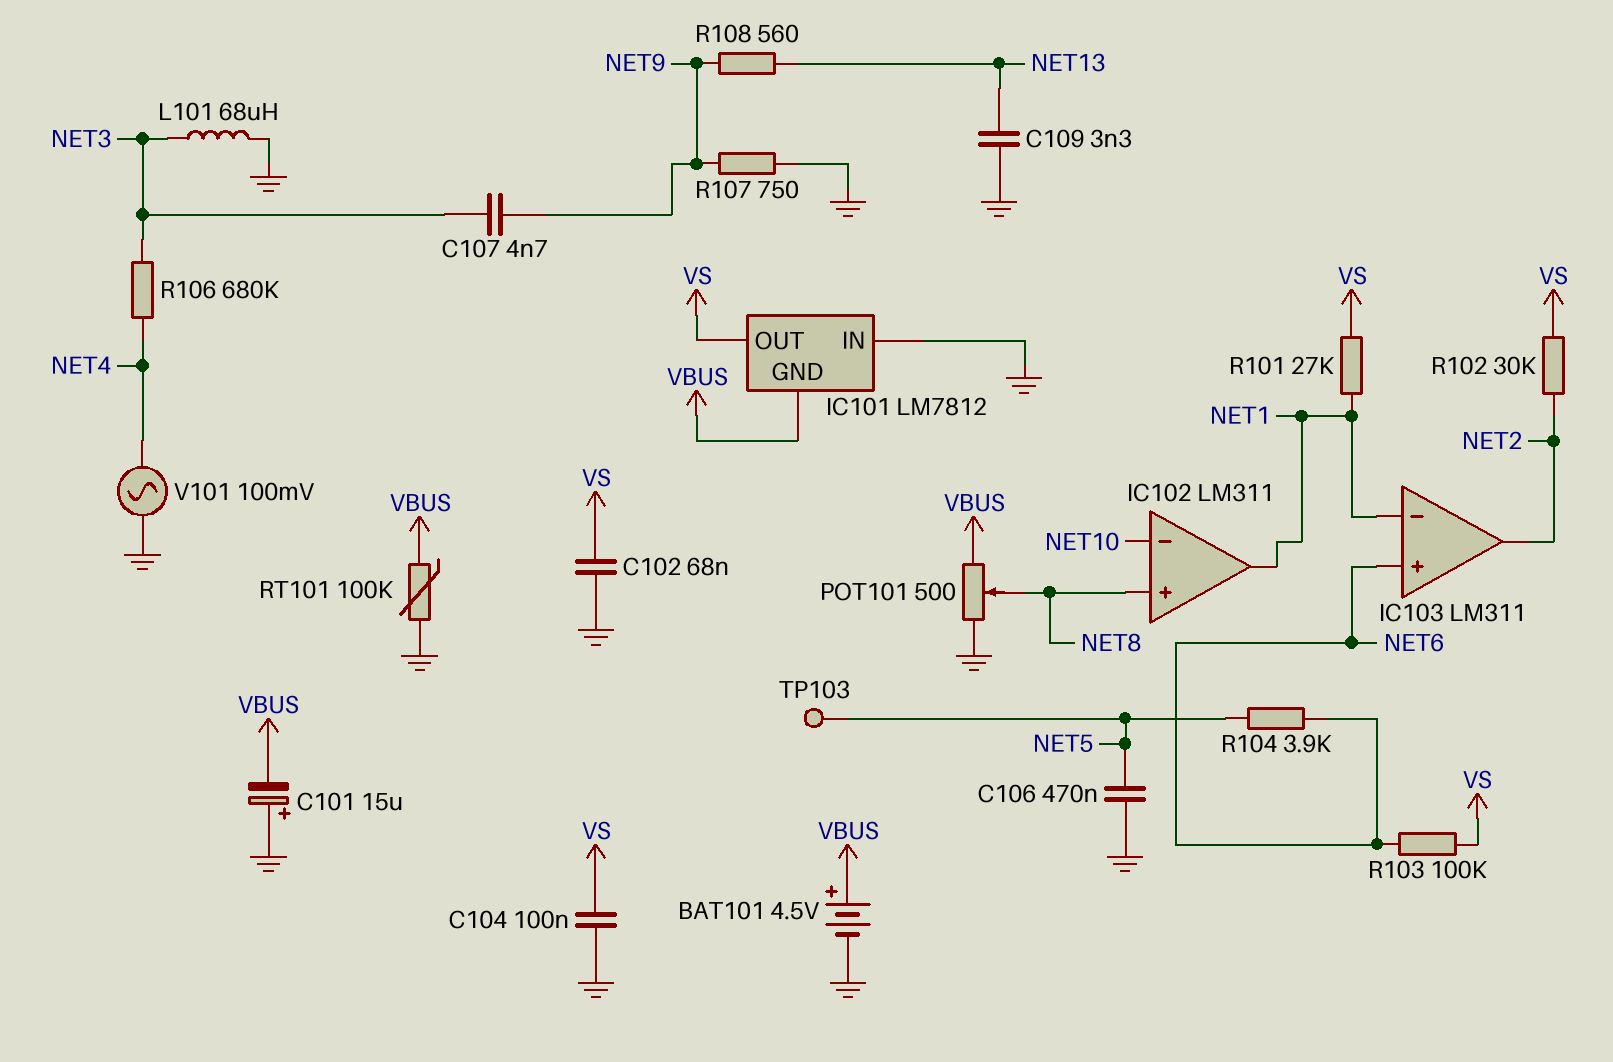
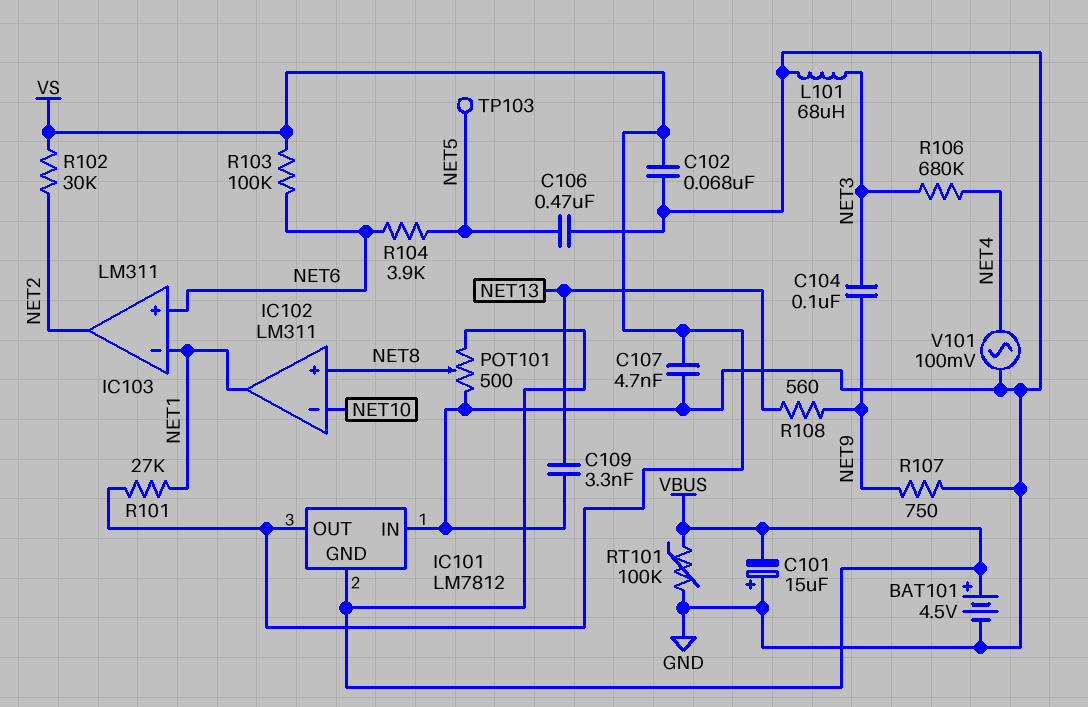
C104: 100nF (GND, VS) -> 100nF (NET3, NET9)
C107: 4.7nF (NET3, NET9) -> 4.7nF (GND, VS)

